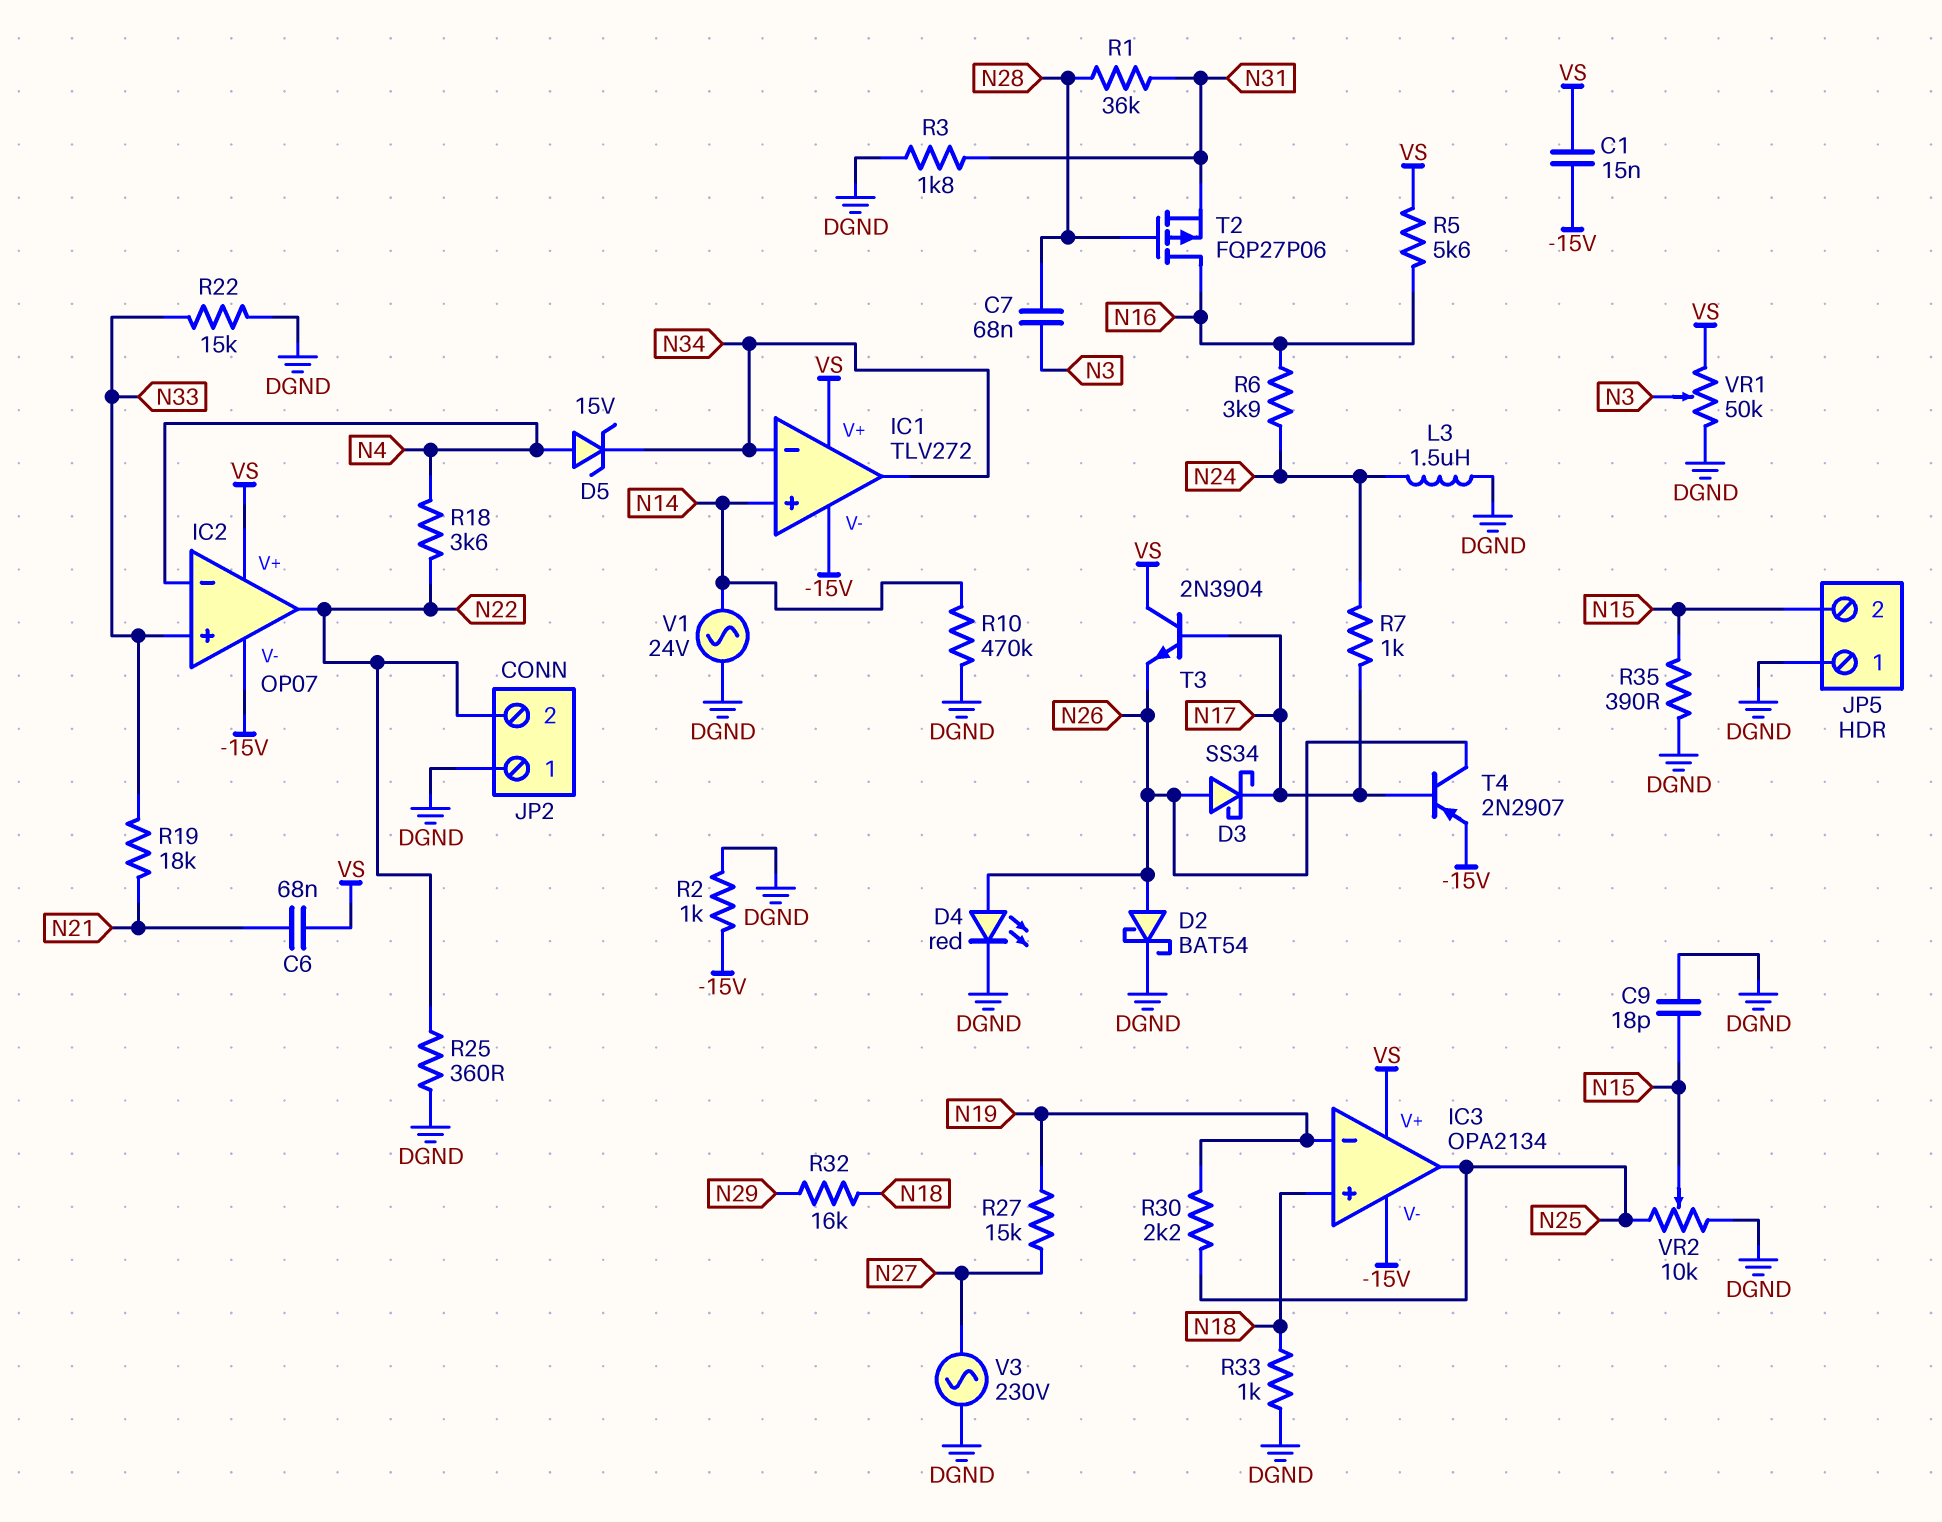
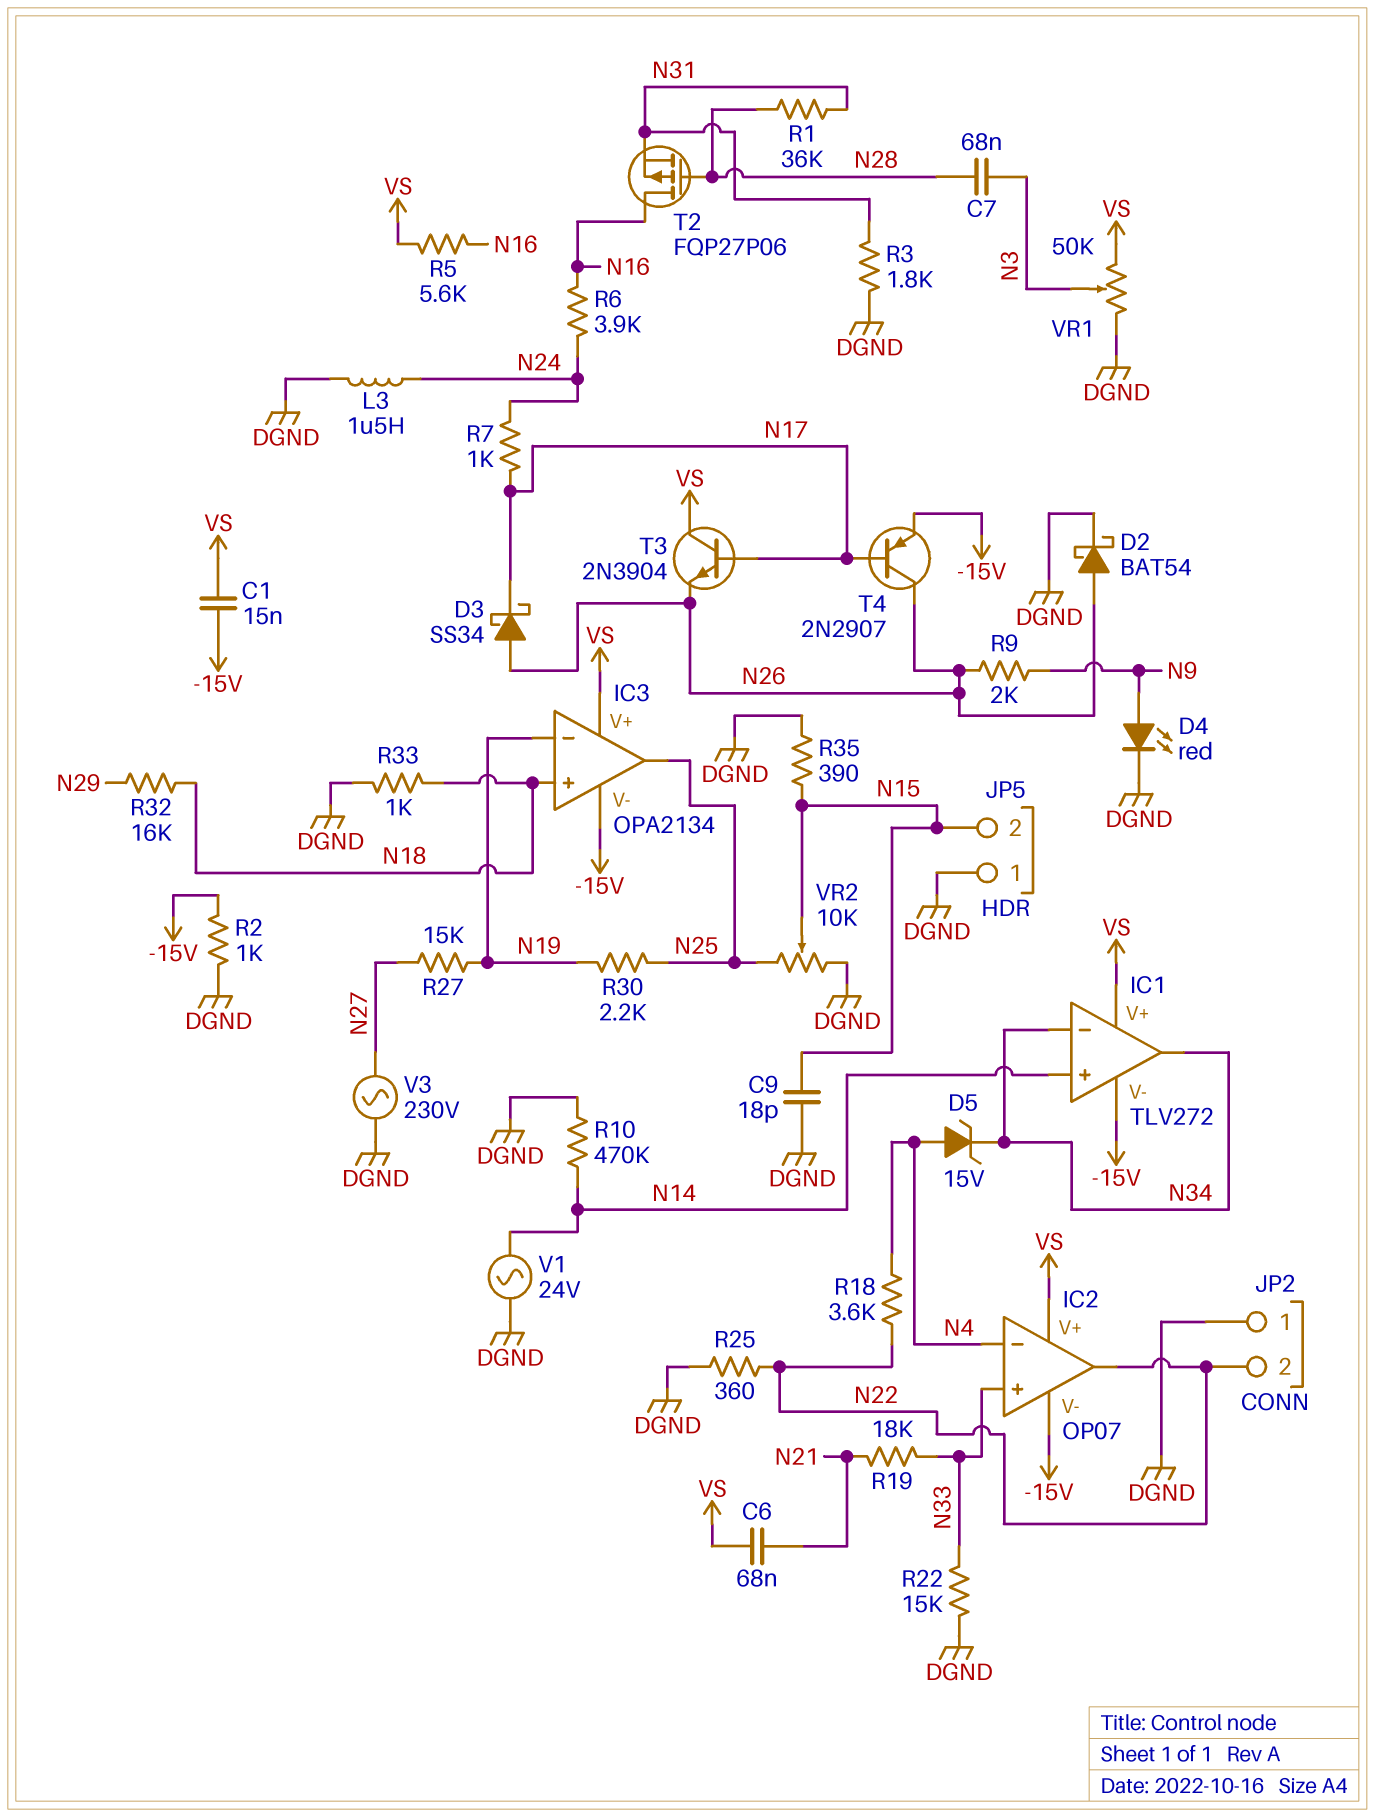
D4: LED red (A N26, K DGND) -> LED red (A N9, K DGND)
R9: none -> 2k (N9, N26)

